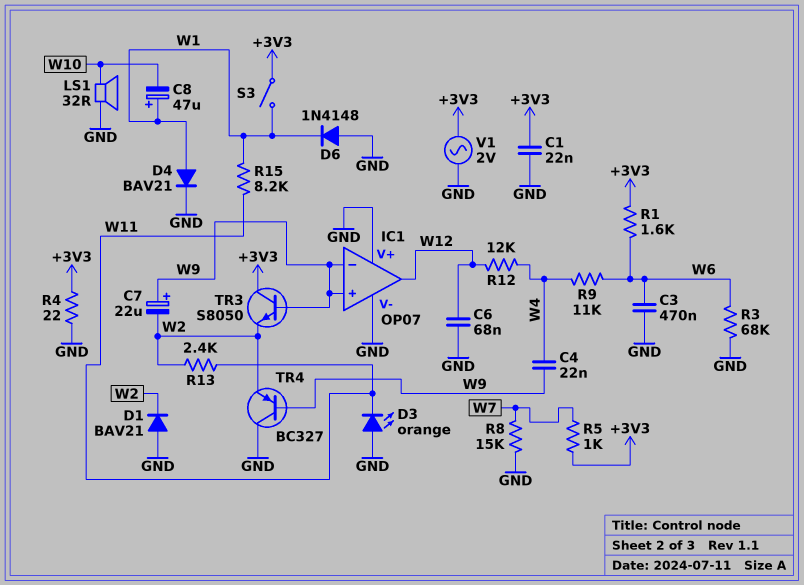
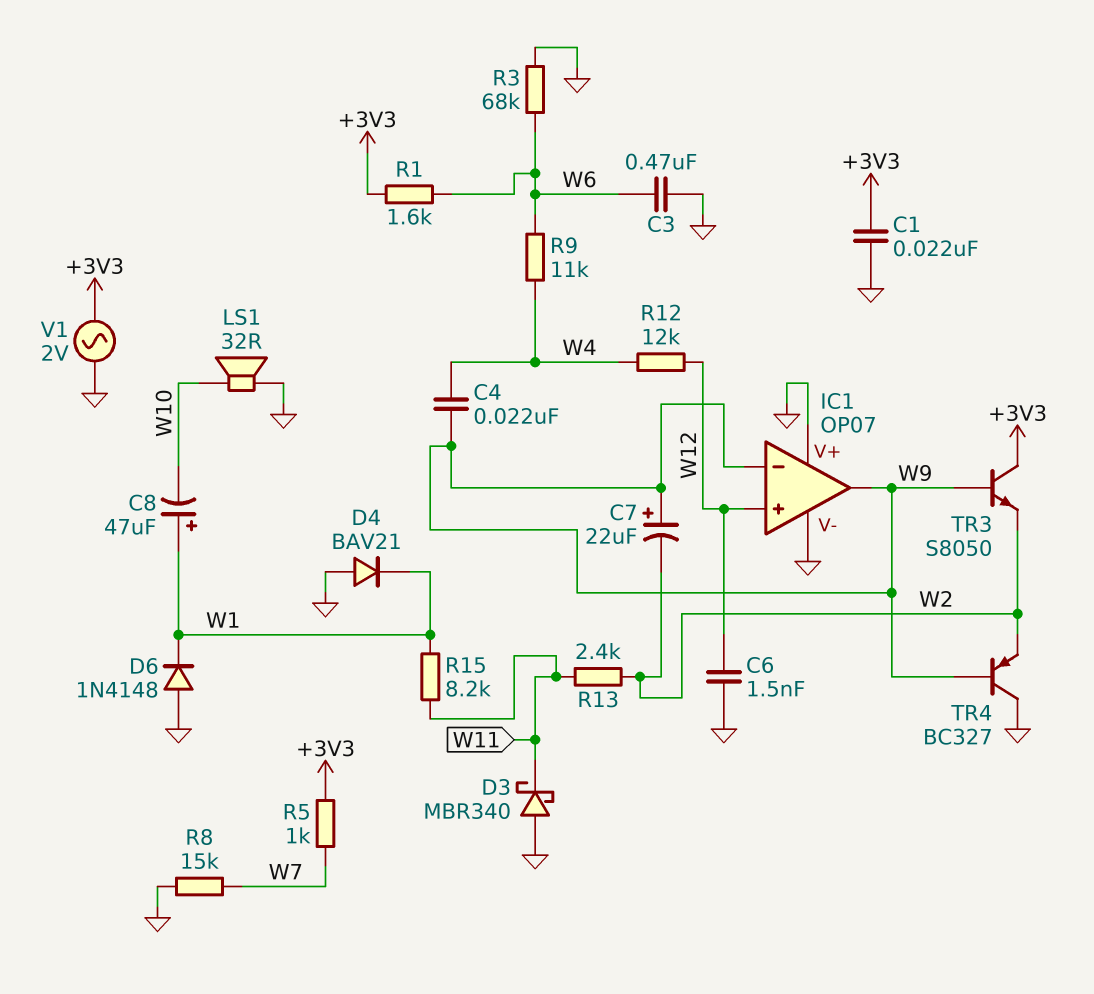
C6: 68nF (GND, W12) -> 1.5nF (GND, W12)
D1: diode BAV21 (A GND, K W2) -> none
D3: LED orange (A GND, K W11) -> schottky MBR340 (A GND, K W11)
D4: diode BAV21 (A W1, K GND) -> diode BAV21 (A GND, K W1)
IC1 pin in+: W9 -> W12
IC1 pin out: W12 -> W9
R4: 22 (+3V3, GND) -> none
S3: switch (+3V3, W1) -> none

